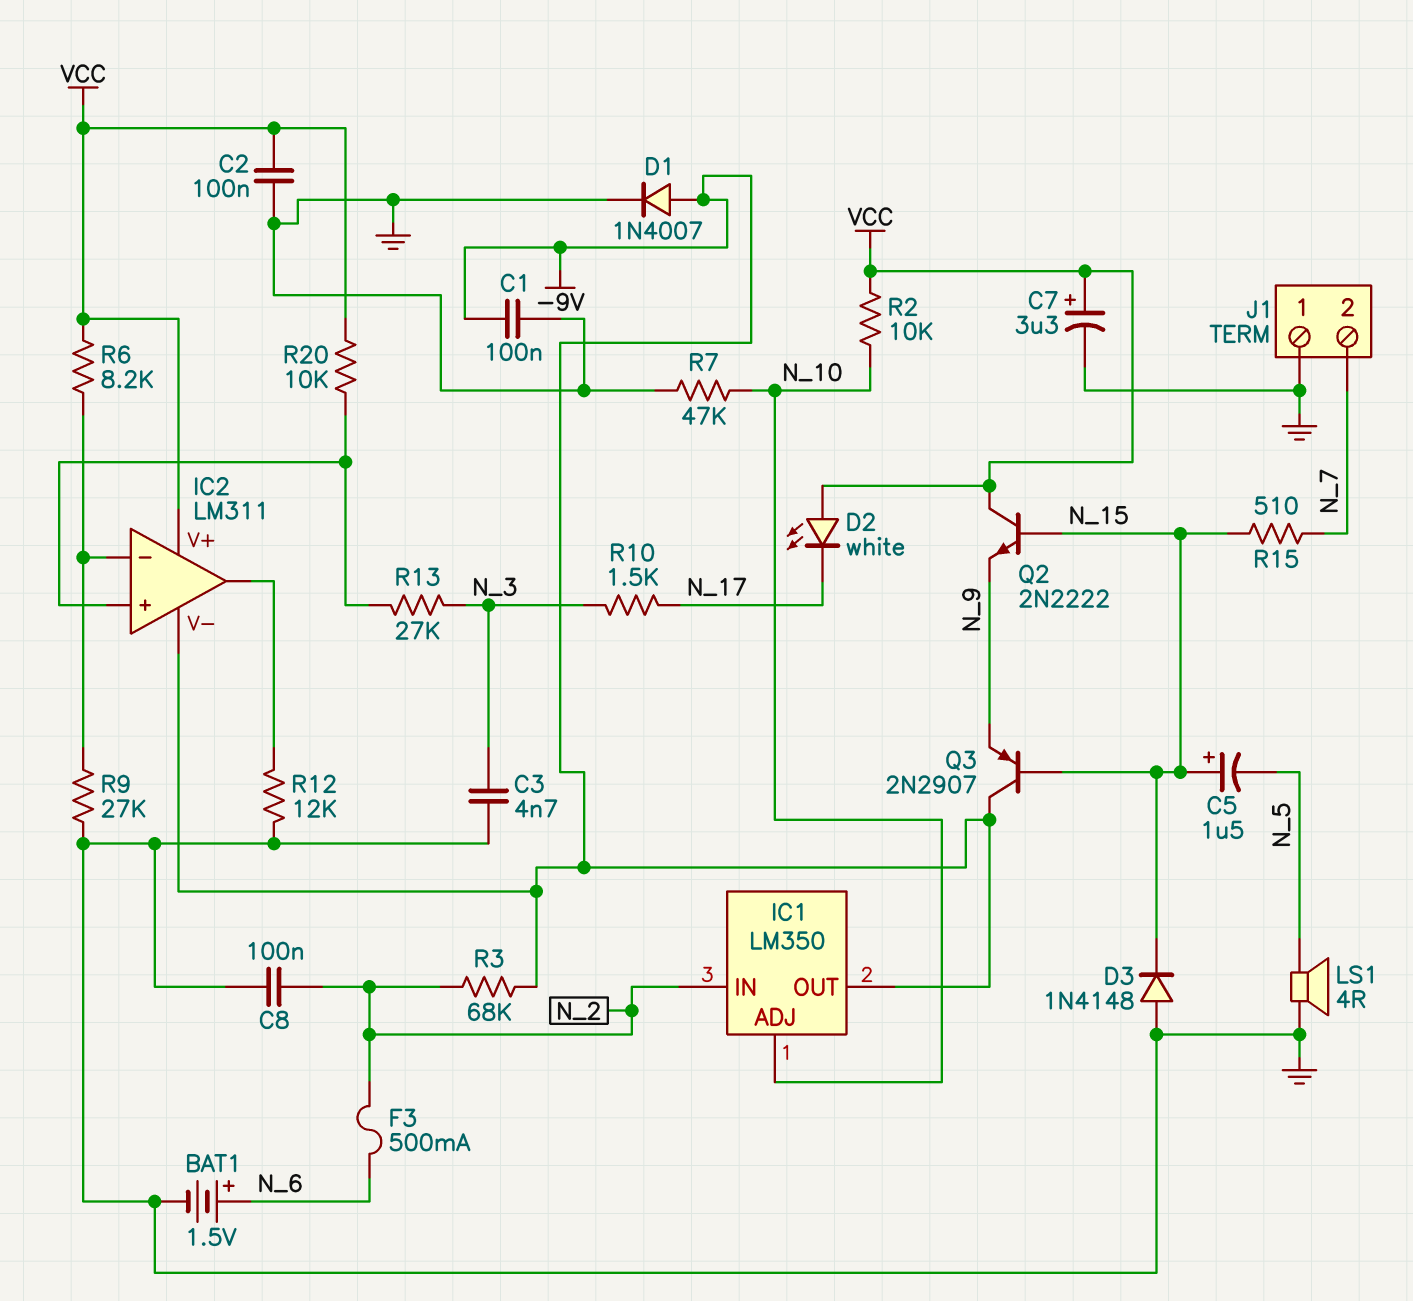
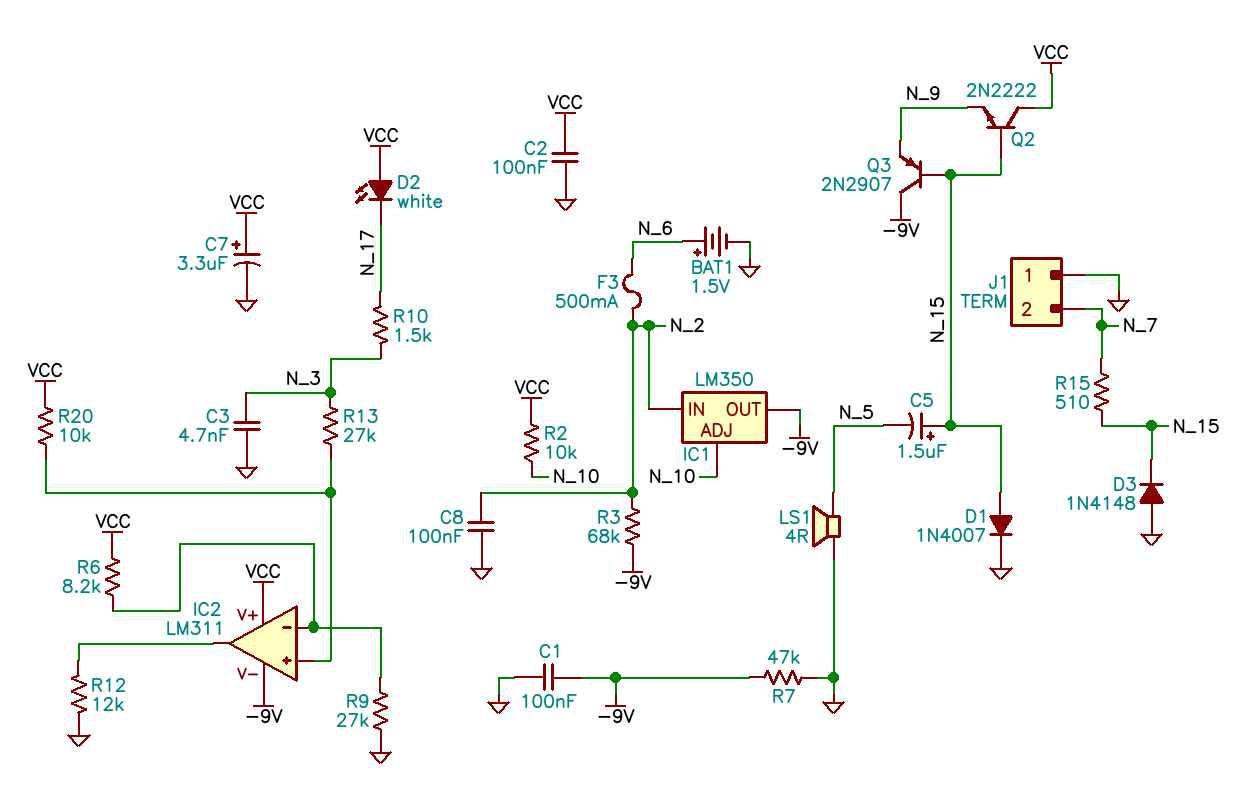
D1: diode 1N4007 (A -9V, K GND) -> diode 1N4007 (A N_15, K GND)
R7: 47k (GND, N_10) -> 47k (-9V, GND)

